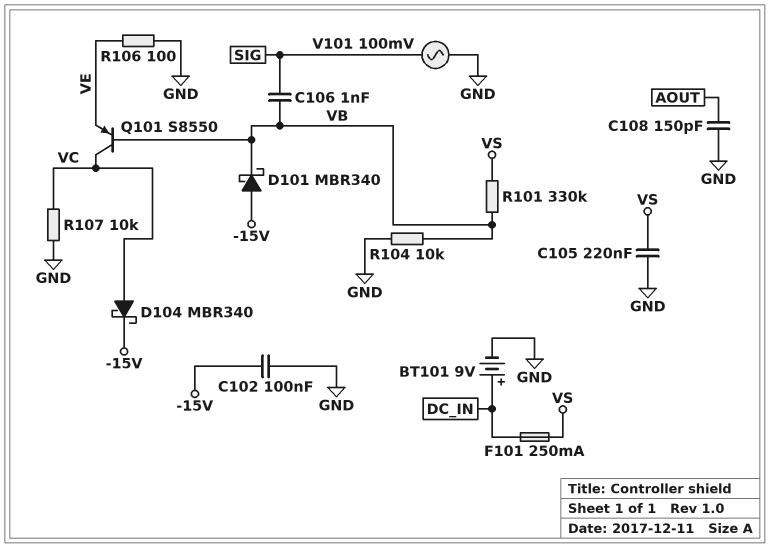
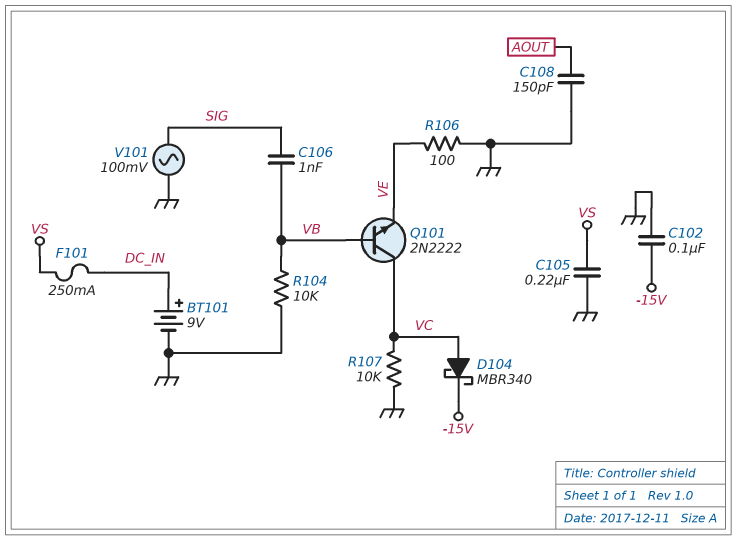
D101: schottky MBR340 (A -15V, K VB) -> none
Q101: PNP S8550 (B VB, C VC, E VE) -> NPN 2N2222 (B VB, C VC, E VE)
R101: 330k (VB, VS) -> none

